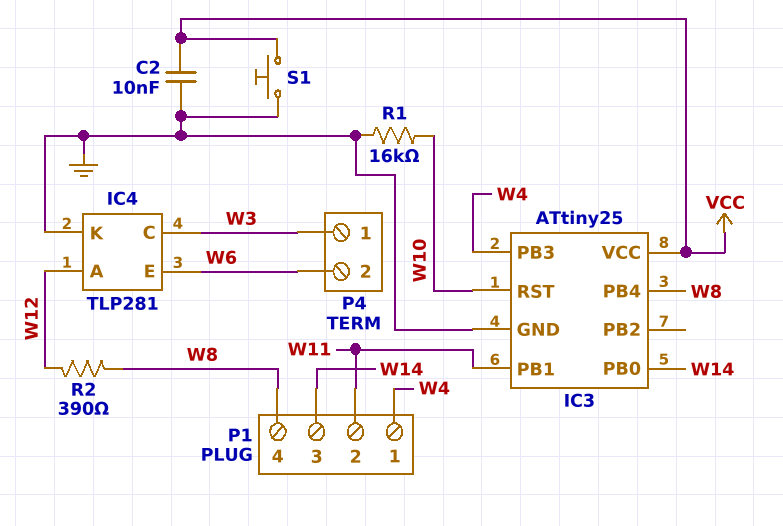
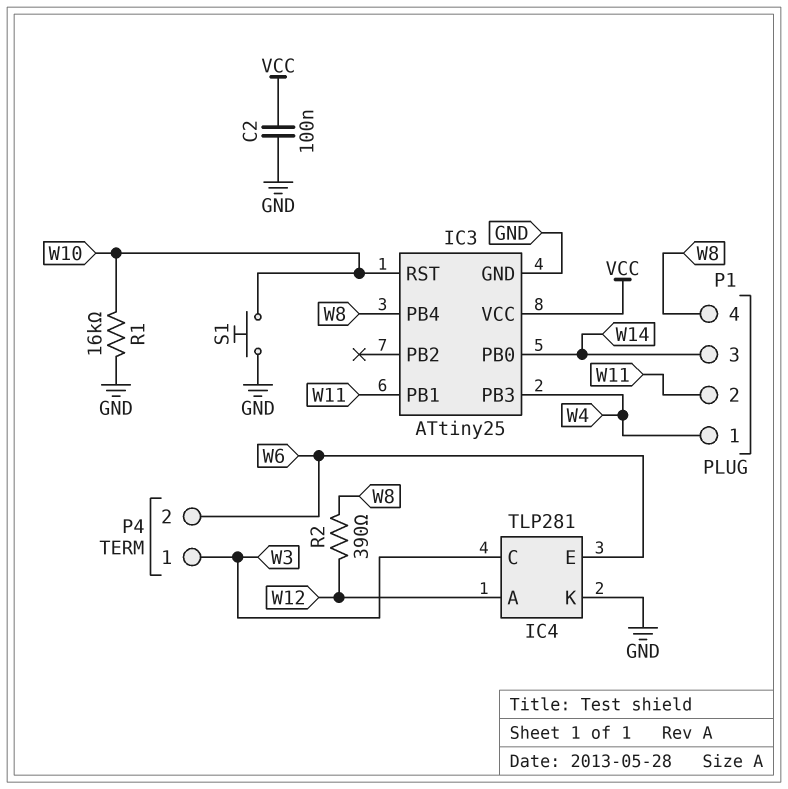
C2: 10nF (GND, VCC) -> 100nF (GND, VCC)
S1: button (GND, VCC) -> button (GND, W10)

